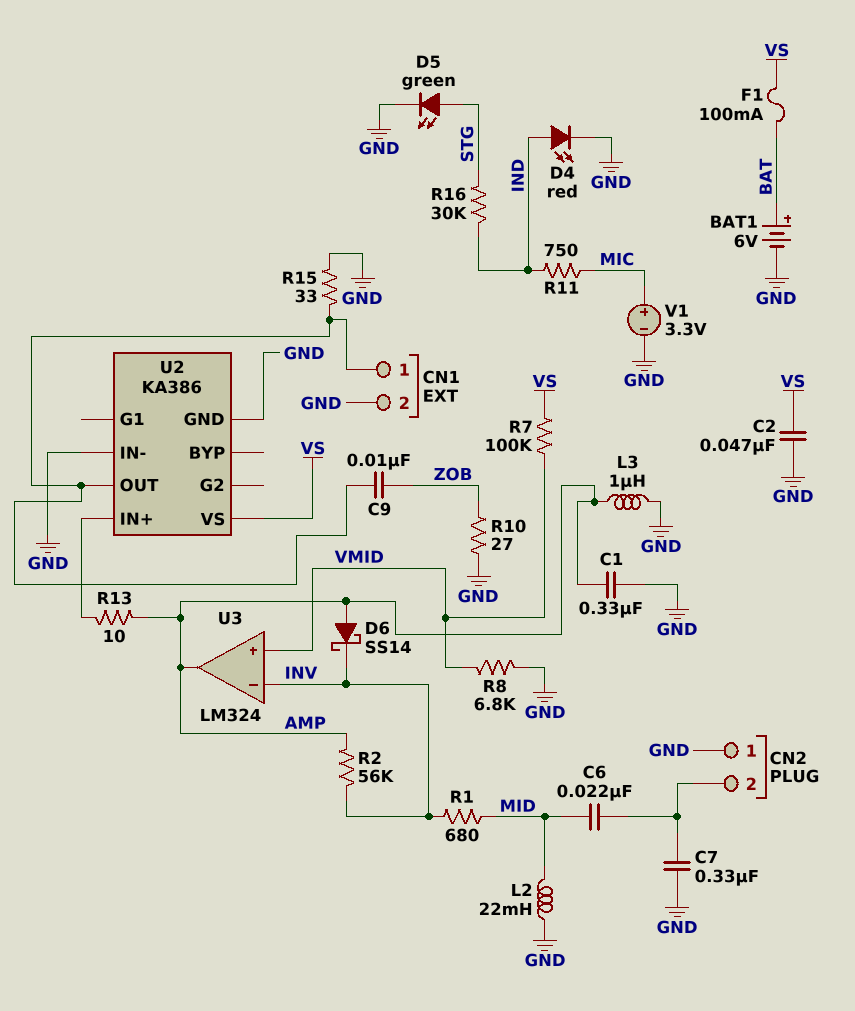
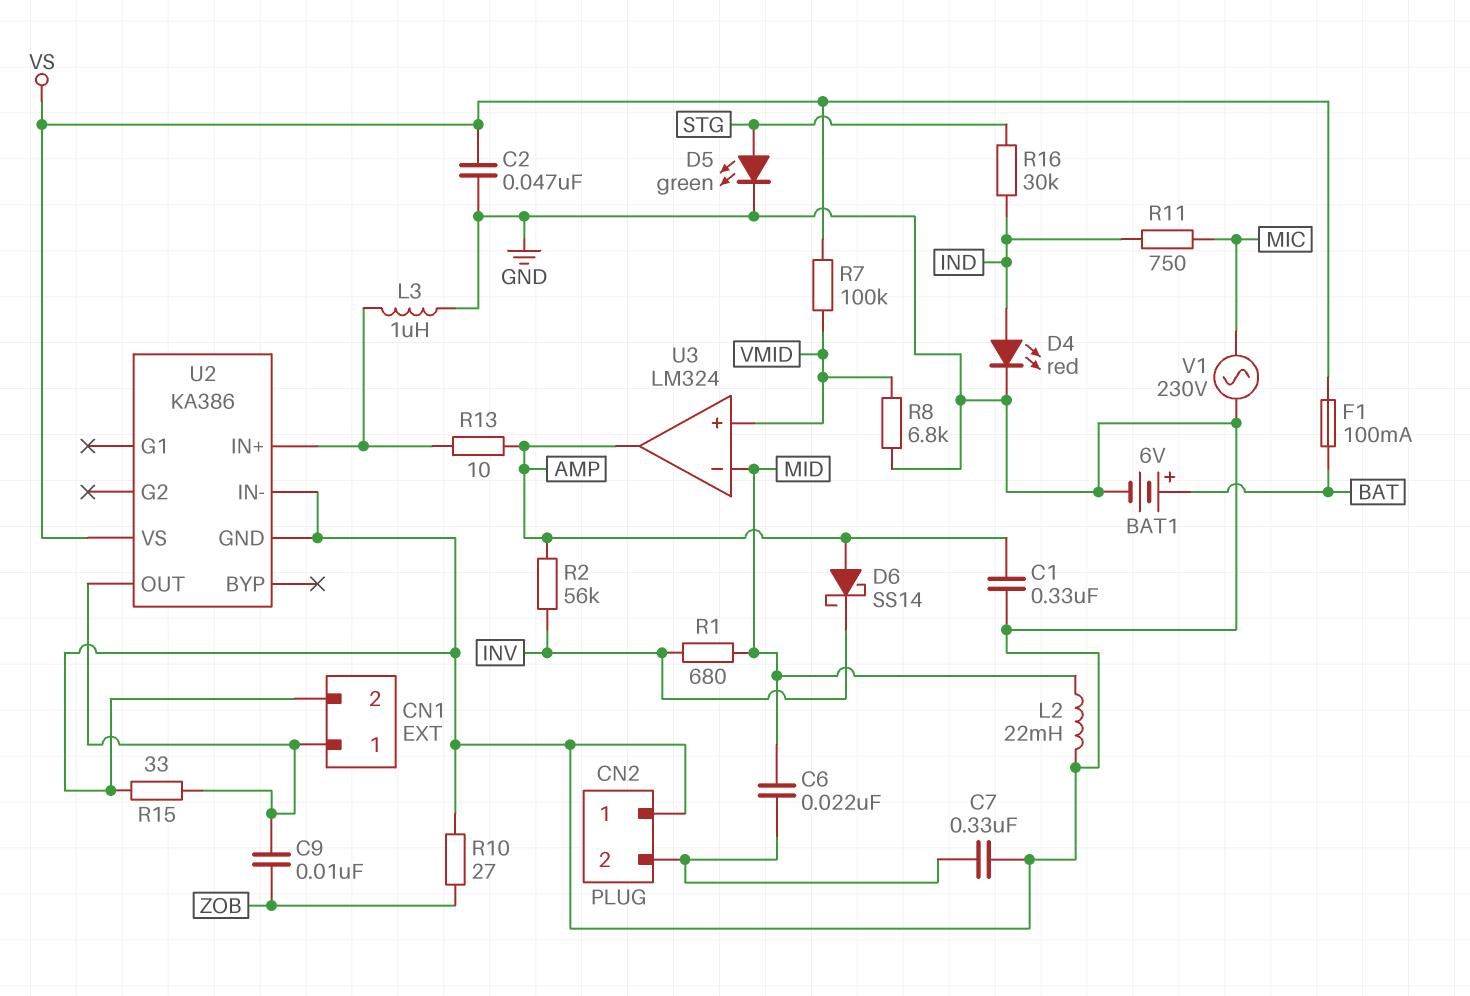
L3: 1uH (AMP, GND) -> 1uH (GND, U2/IN+)
U3 pin in-: INV -> MID
V1: 3.3V (plus MIC, minus GND) -> AC 230V (GND, MIC)

